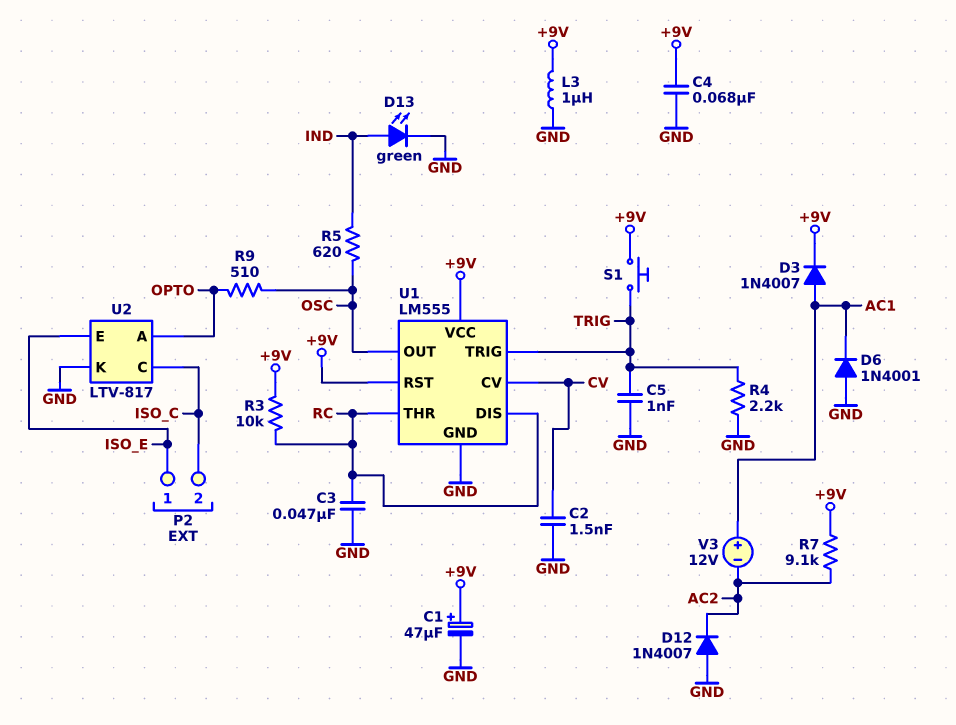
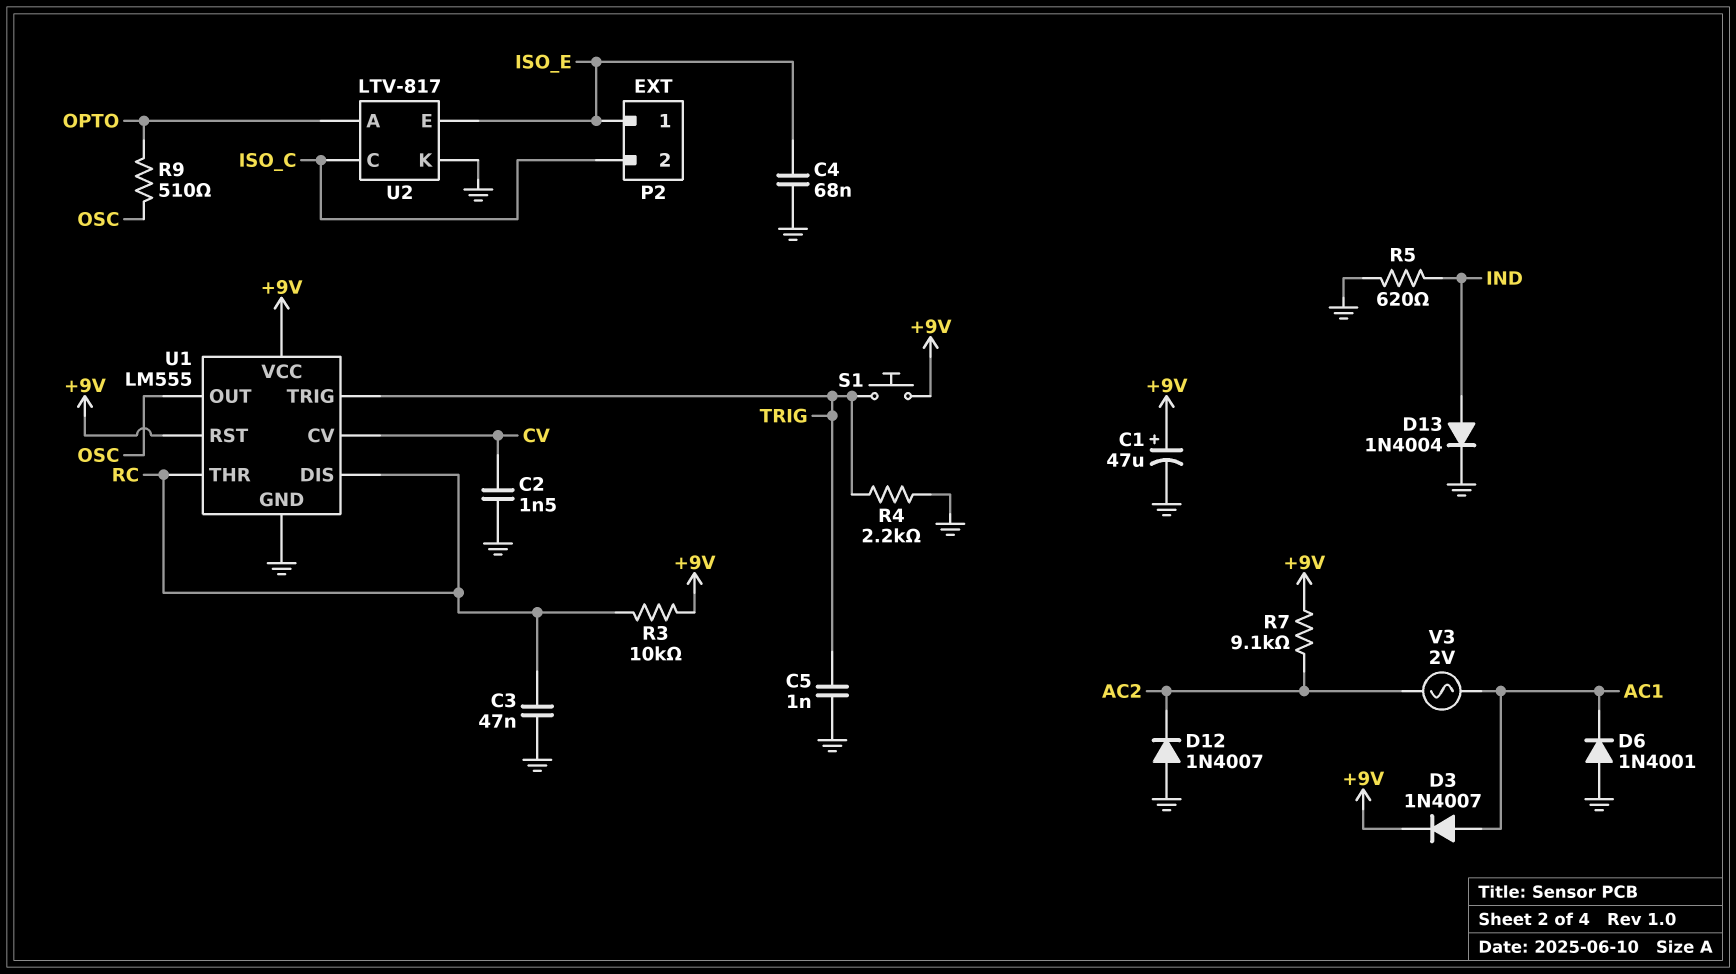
C4: 68nF (+9V, GND) -> 68nF (GND, ISO_E)
D13: LED green (A IND, K GND) -> diode 1N4004 (A IND, K GND)
L3: 1uH (+9V, GND) -> none
R5: 620 (IND, OSC) -> 620 (GND, IND)
V3: 12V (plus AC1, minus AC2) -> AC 2V (AC1, AC2)

